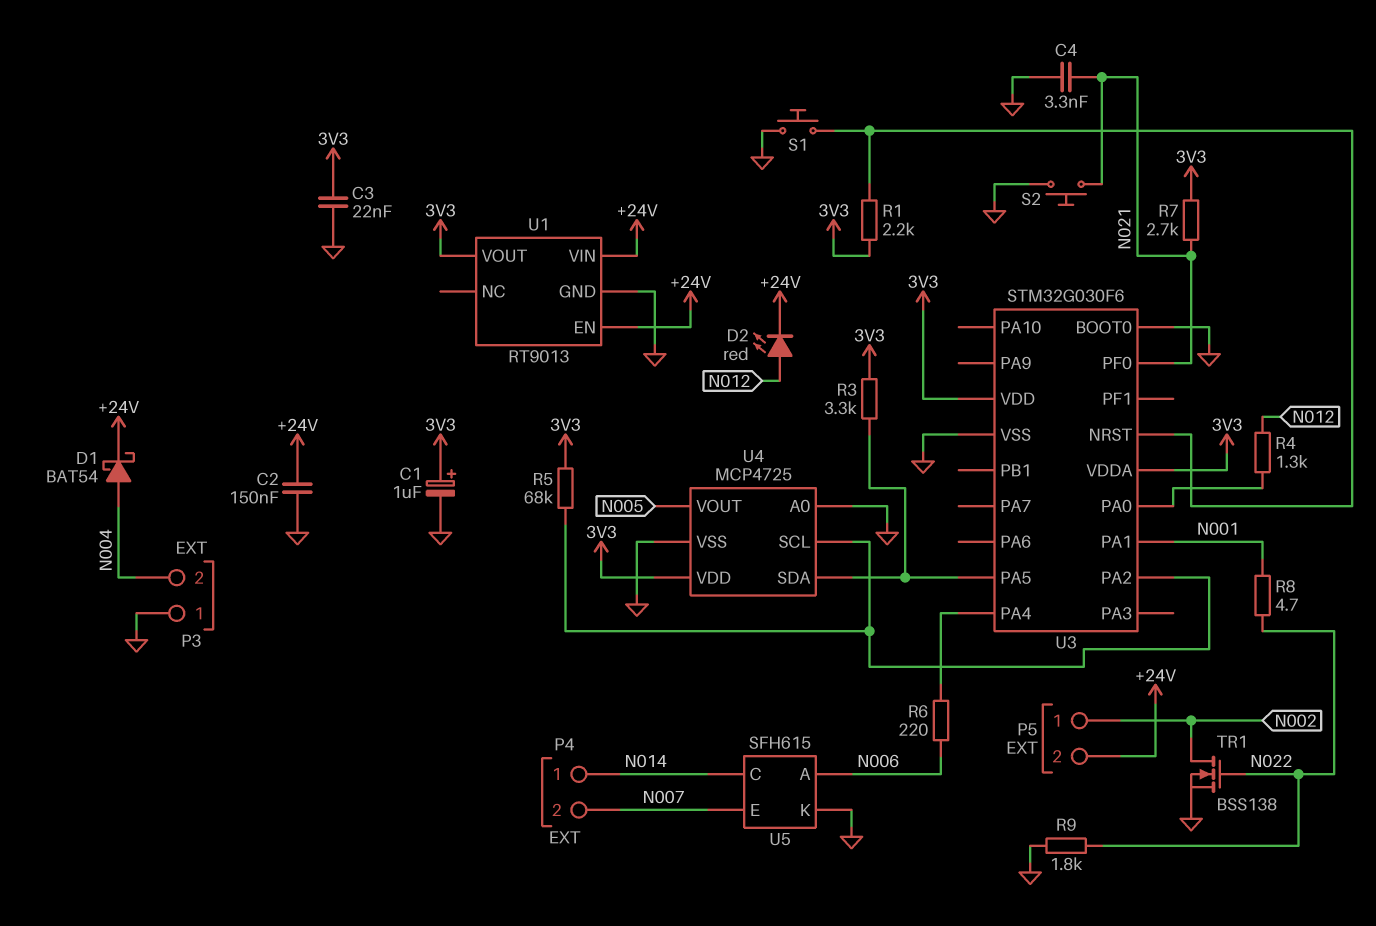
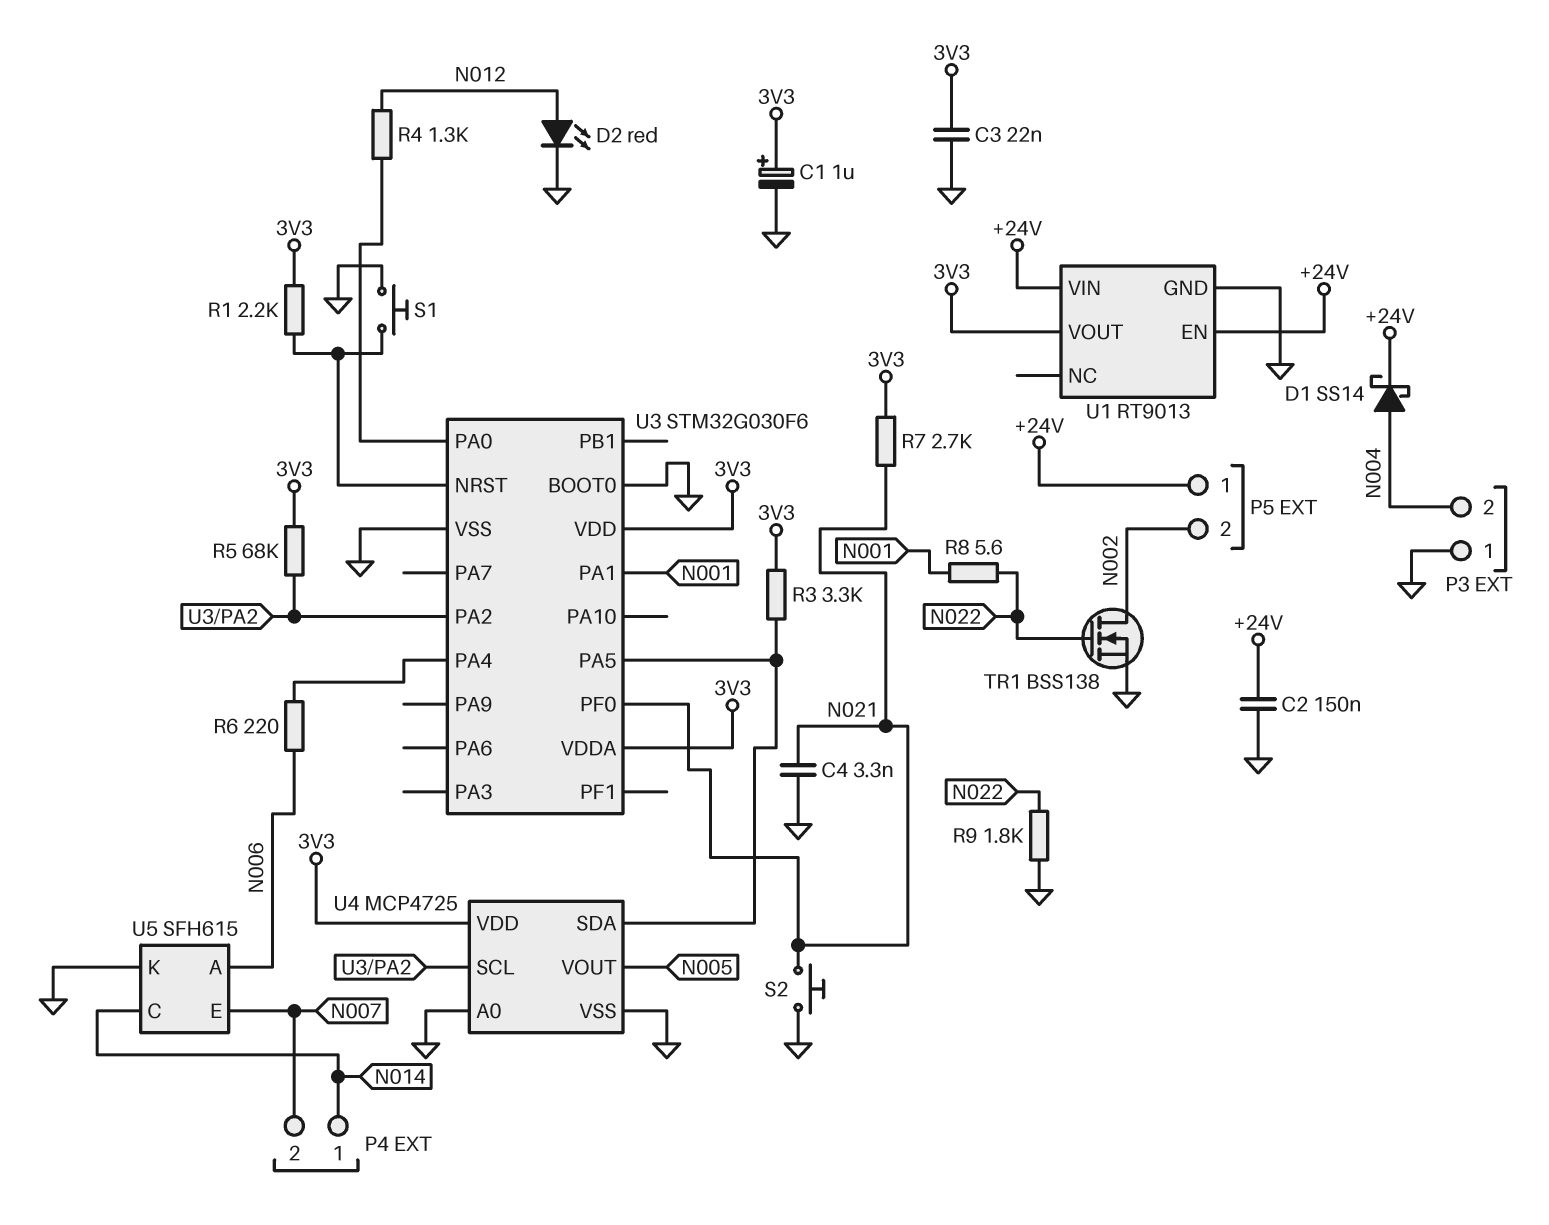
D1: schottky BAT54 (A N004, K +24V) -> schottky SS14 (A N004, K +24V)
D2: LED red (A N012, K +24V) -> LED red (A N012, K GND)
P5 pin 1: N002 -> +24V
P5 pin 2: +24V -> N002
R8: 4.7 (N001, N022) -> 5.6 (N001, N022)

